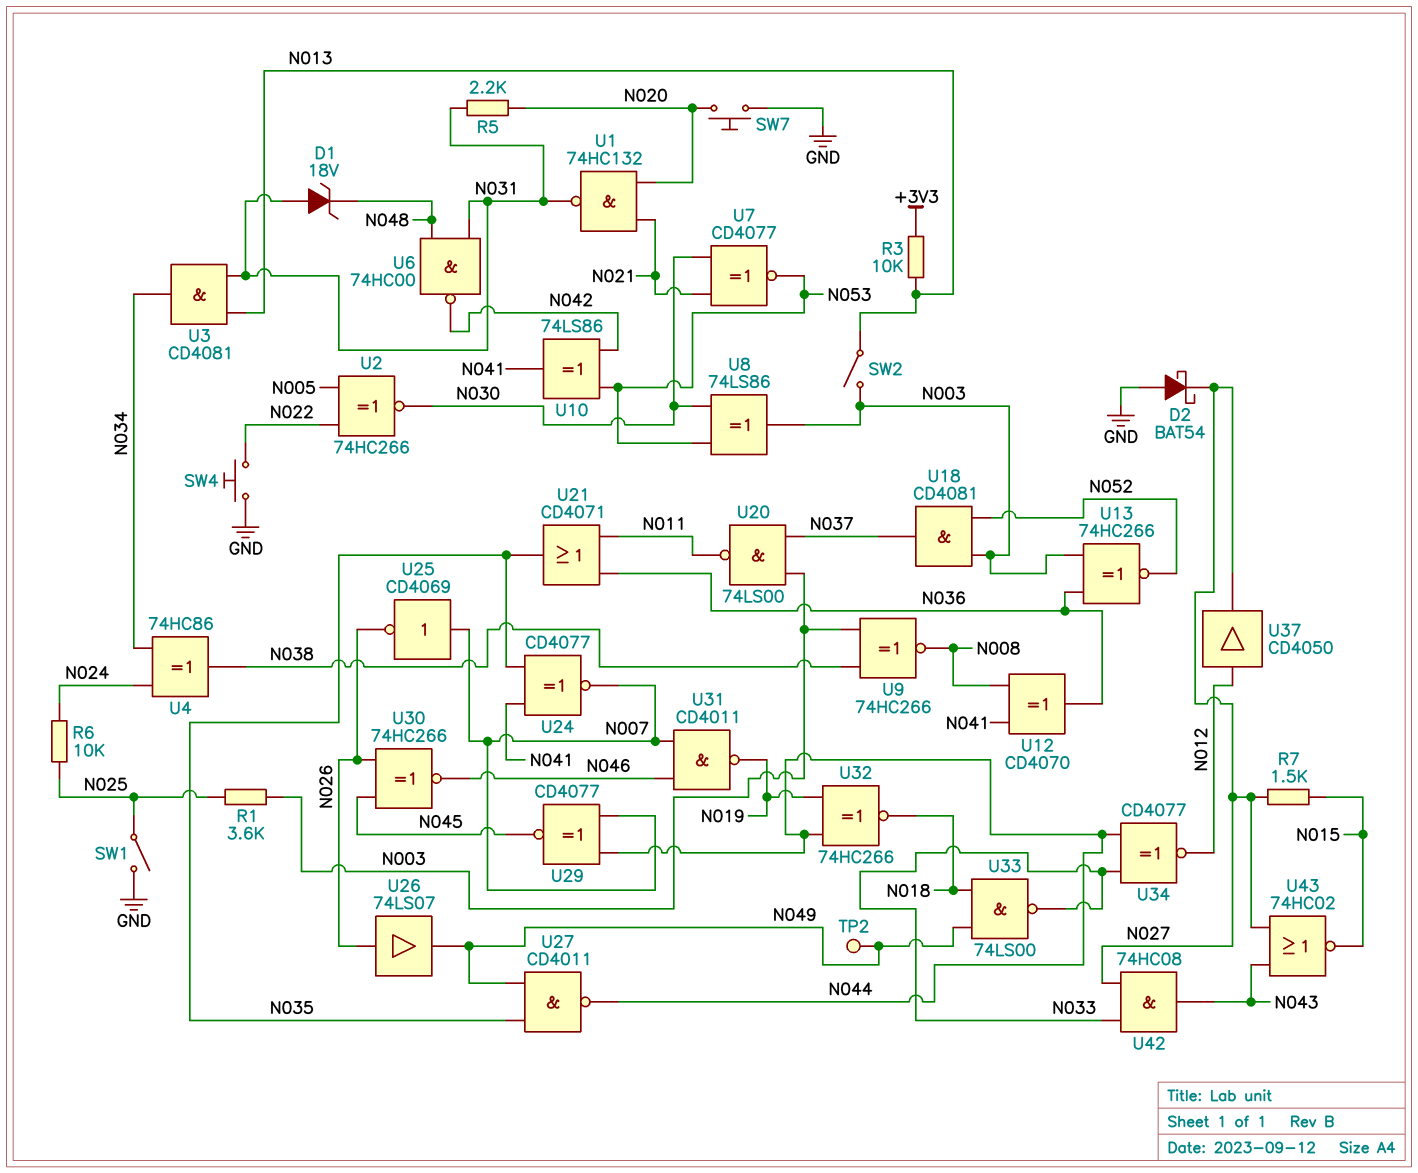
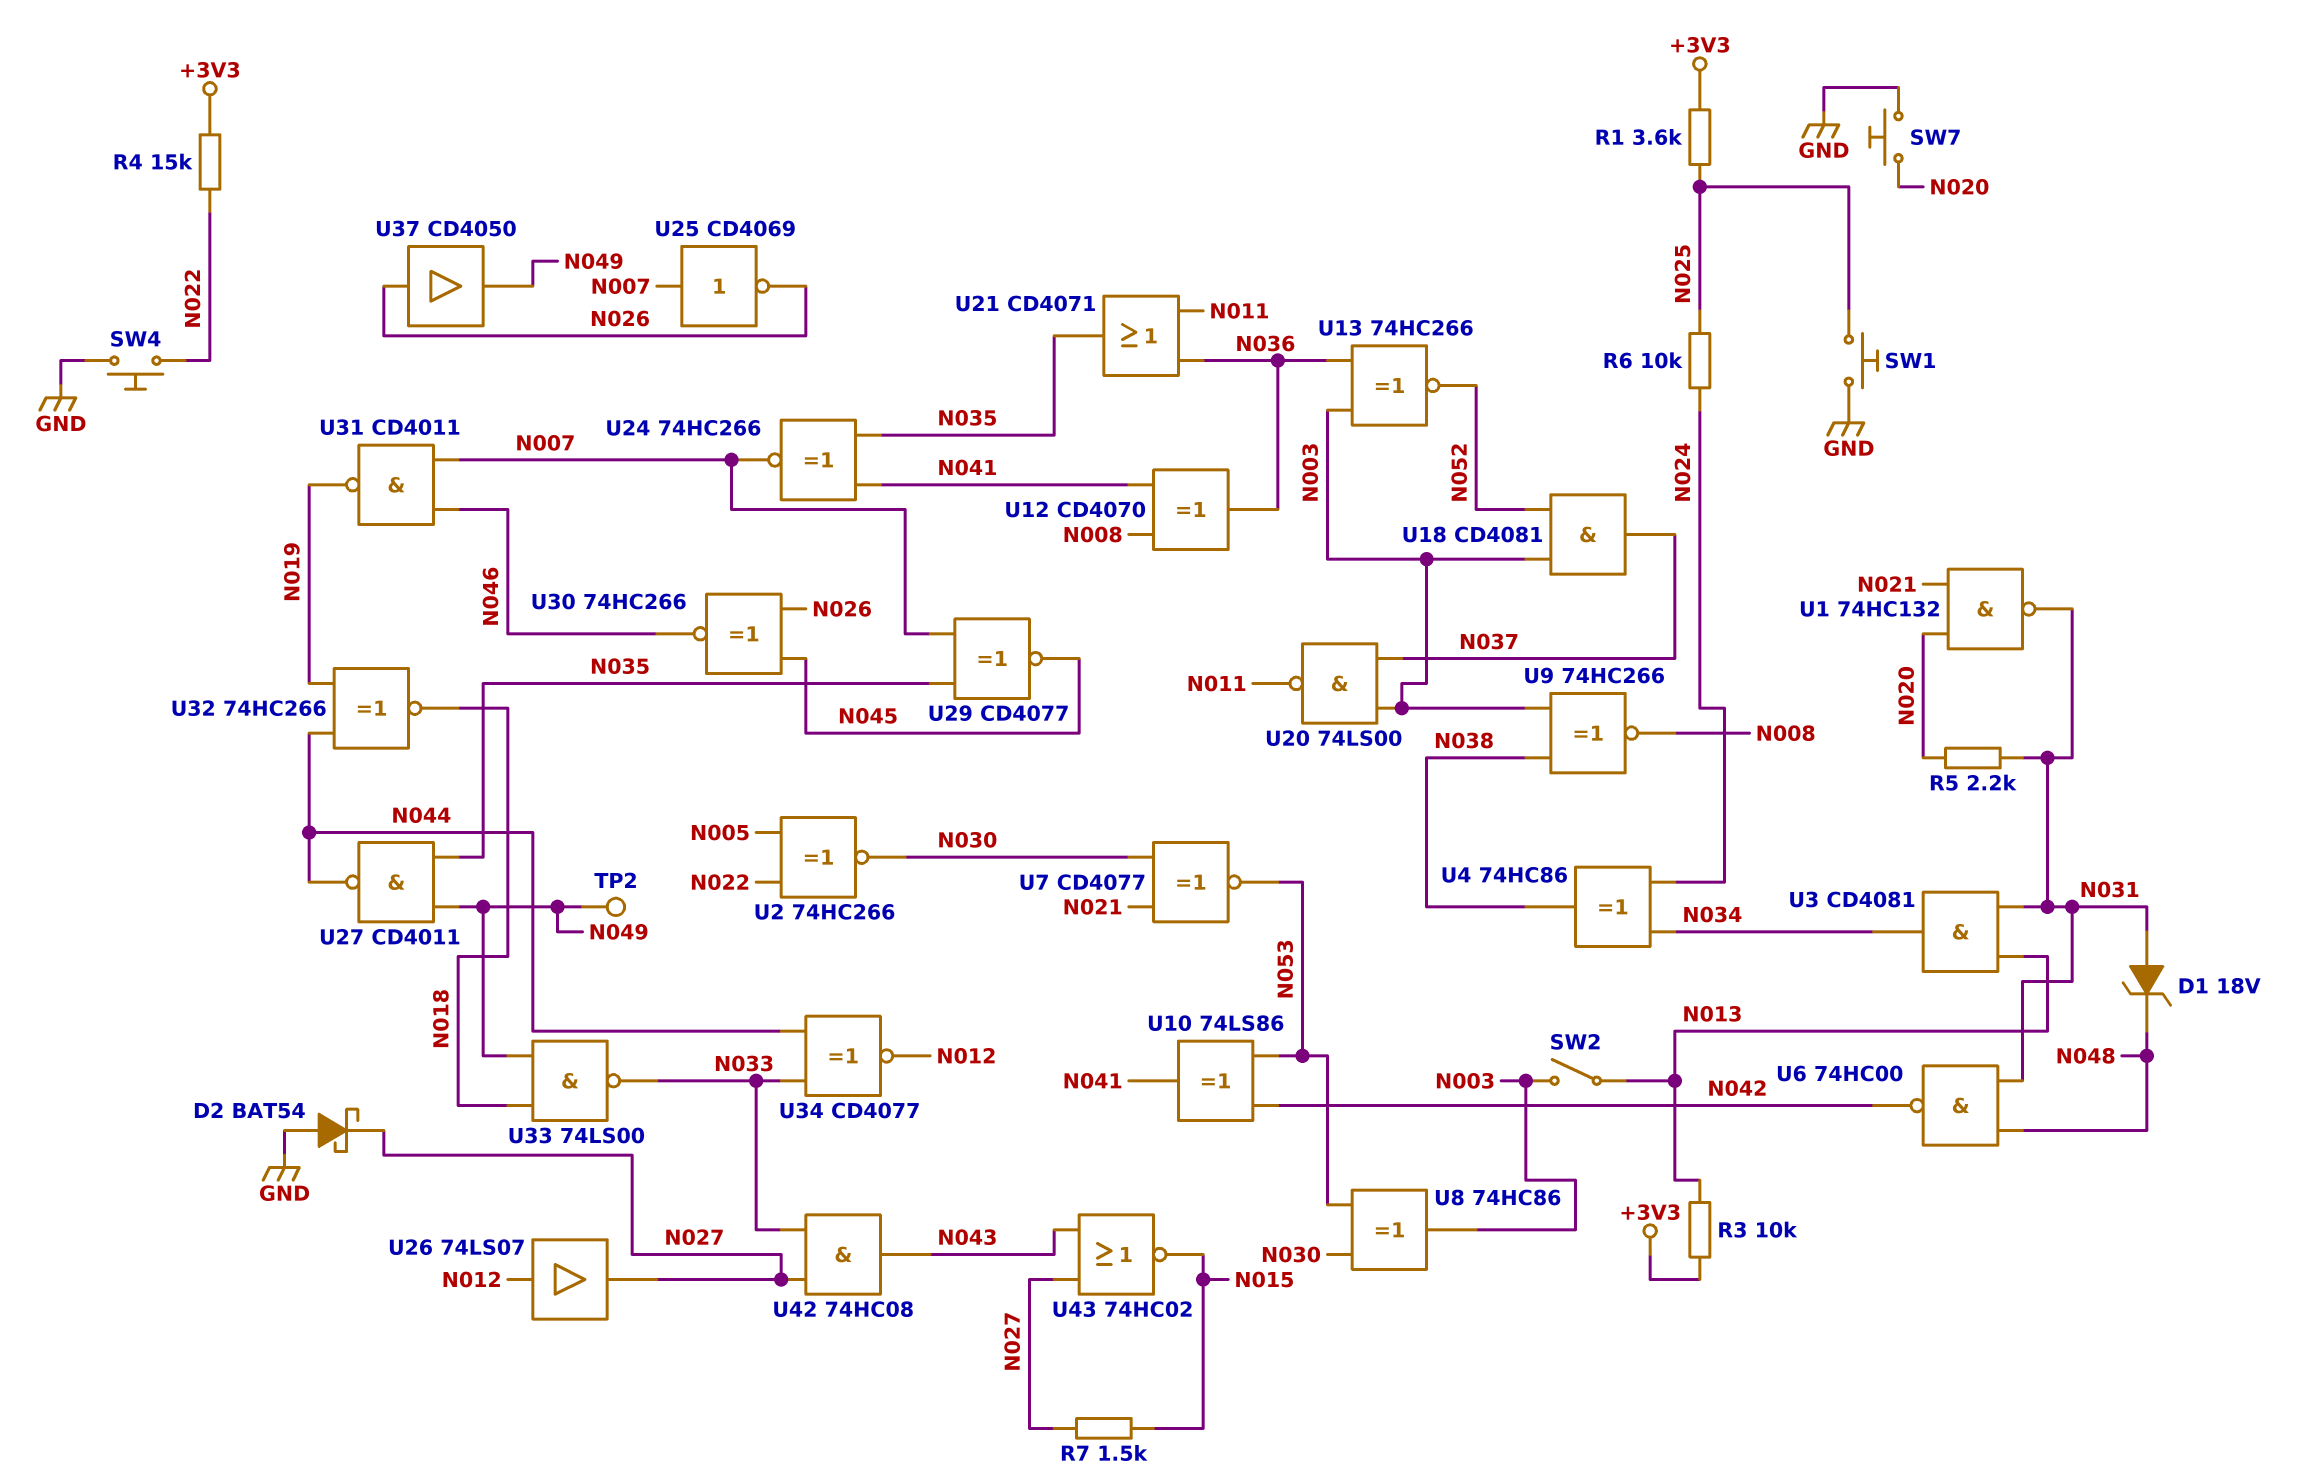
R1: 3.6k (N003, N025) -> 3.6k (+3V3, N025)
R4: none -> 15k (+3V3, N022)
SW1: switch (GND, N025) -> button (GND, N025)
U8: XOR 74LS86 (in N030, in N053, out N003) -> XOR 74HC86 (in N030, in N053, out N003)
U24: XNOR CD4077 (in N035, in N041, out N007) -> XNOR 74HC266 (in N035, in N041, out N007)
U26: buffer 74LS07 (in N026, out N049) -> buffer 74LS07 (in N012, out N027)
U29: XNOR CD4077 (in N007, in N044, out N045) -> XNOR CD4077 (in N007, in N035, out N045)
U37: buffer CD4050 (in N012, out N027) -> buffer CD4050 (in N026, out N049)

